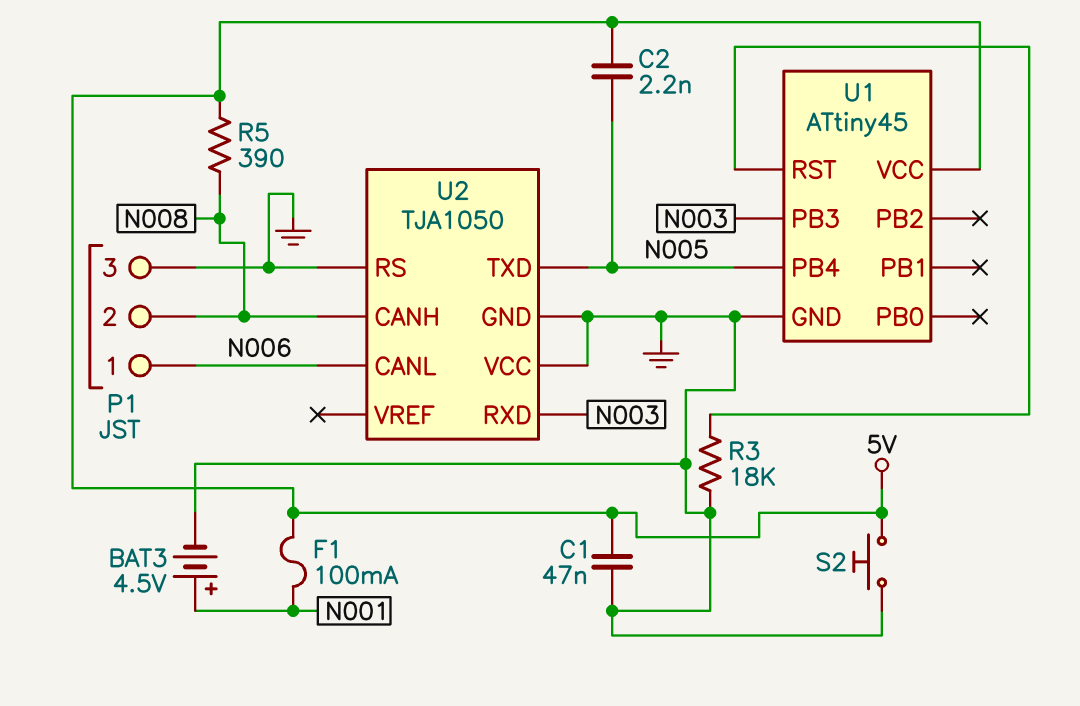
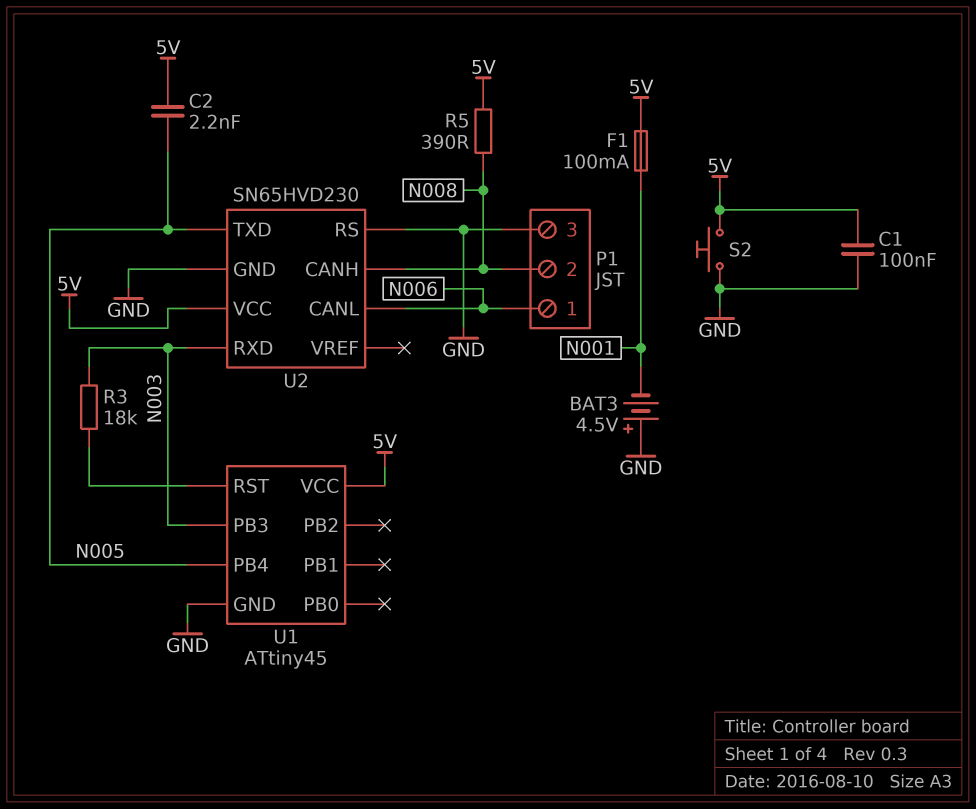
BAT3: 4.5V (plus N001, minus GND) -> 4.5V (plus GND, minus N001)
C1: 47nF (5V, GND) -> 100nF (5V, GND)
R3: 18k (GND, U1/RST) -> 18k (N003, U1/RST)
U2: TJA1050 -> SN65HVD230
U2 pin VCC: GND -> 5V

